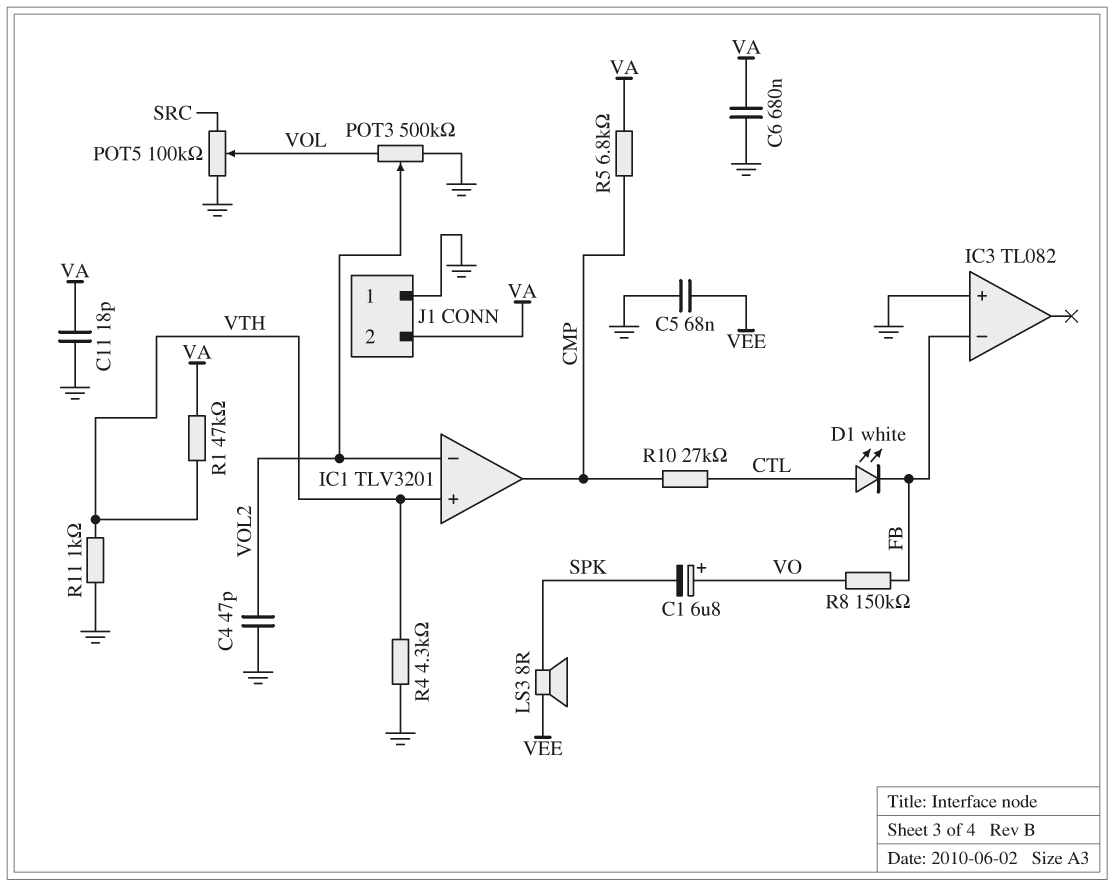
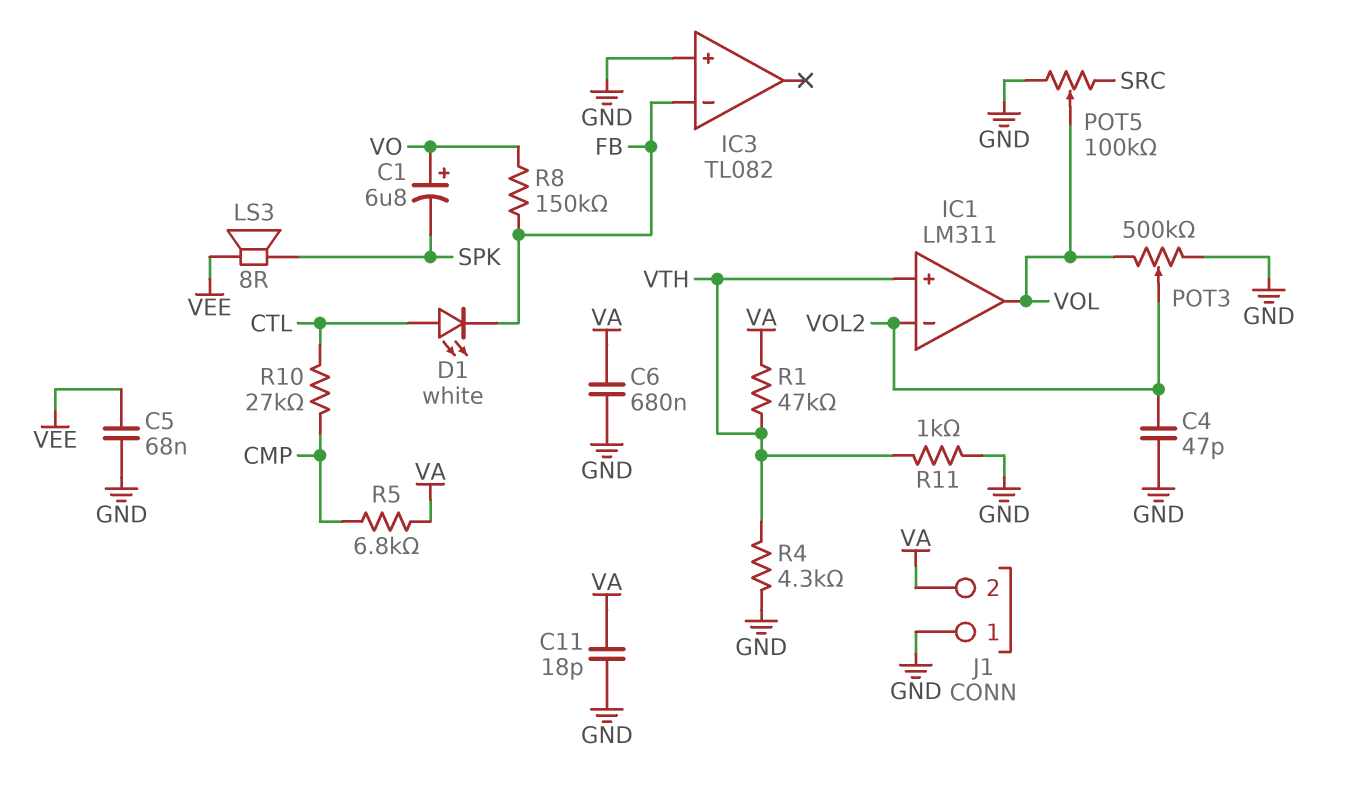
IC1: TLV3201 -> LM311
IC1 pin out: CMP -> VOL

